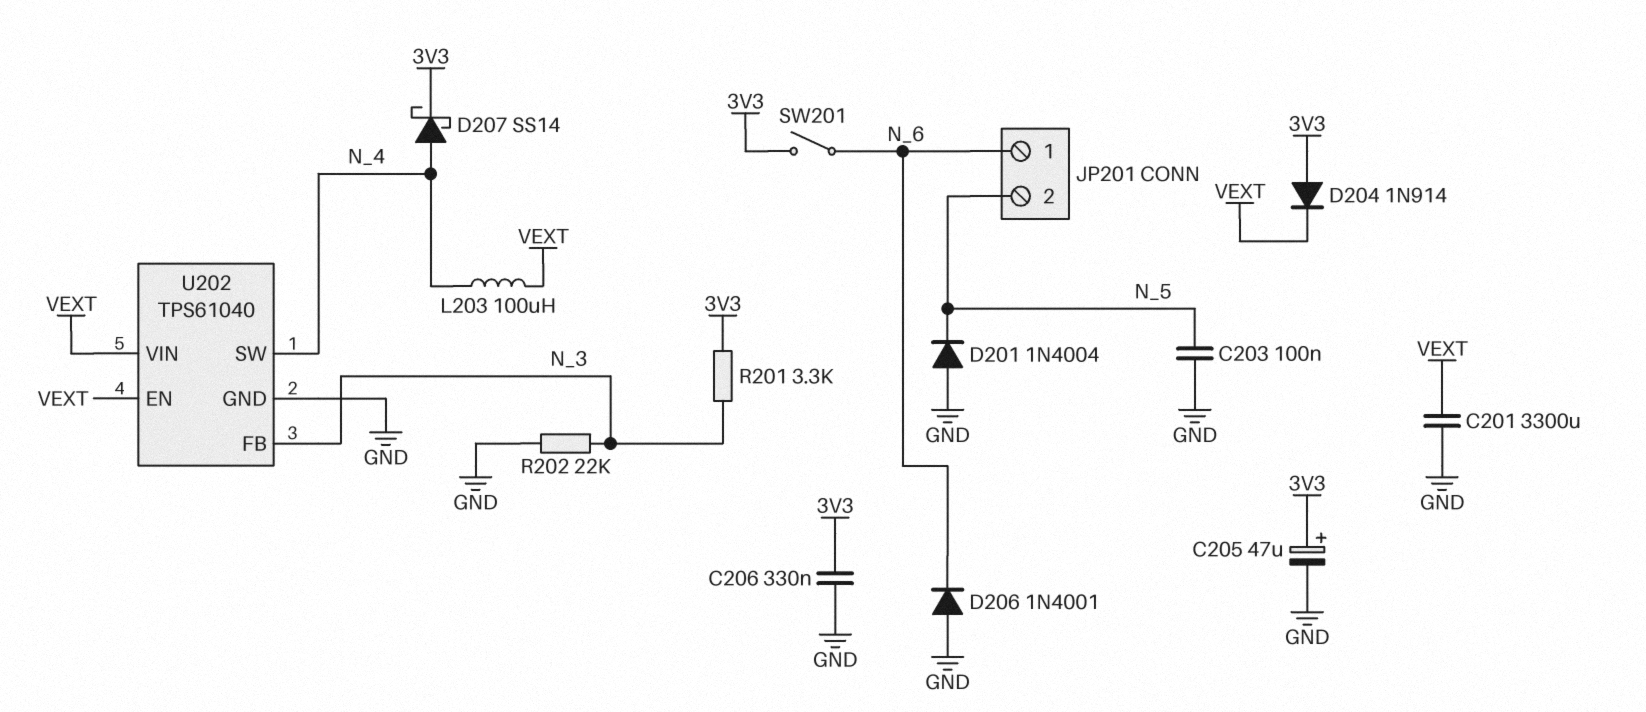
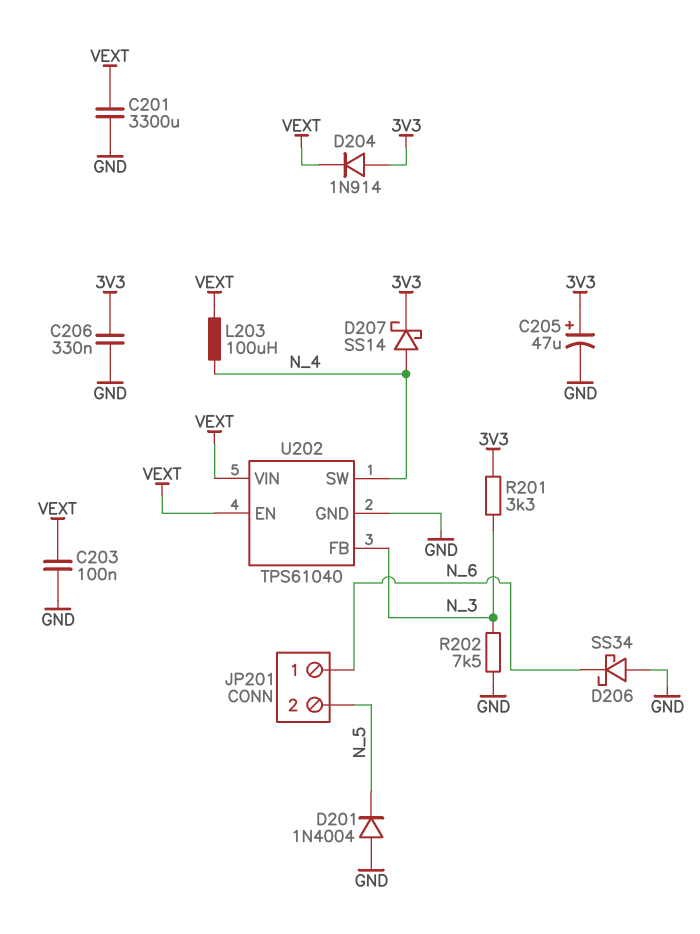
C203: 100nF (GND, N_5) -> 100nF (GND, VEXT)
D206: diode 1N4001 (A GND, K N_6) -> schottky SS34 (A GND, K N_6)
R202: 22k (GND, N_3) -> 7.5k (GND, N_3)
SW201: switch (3V3, N_6) -> none

